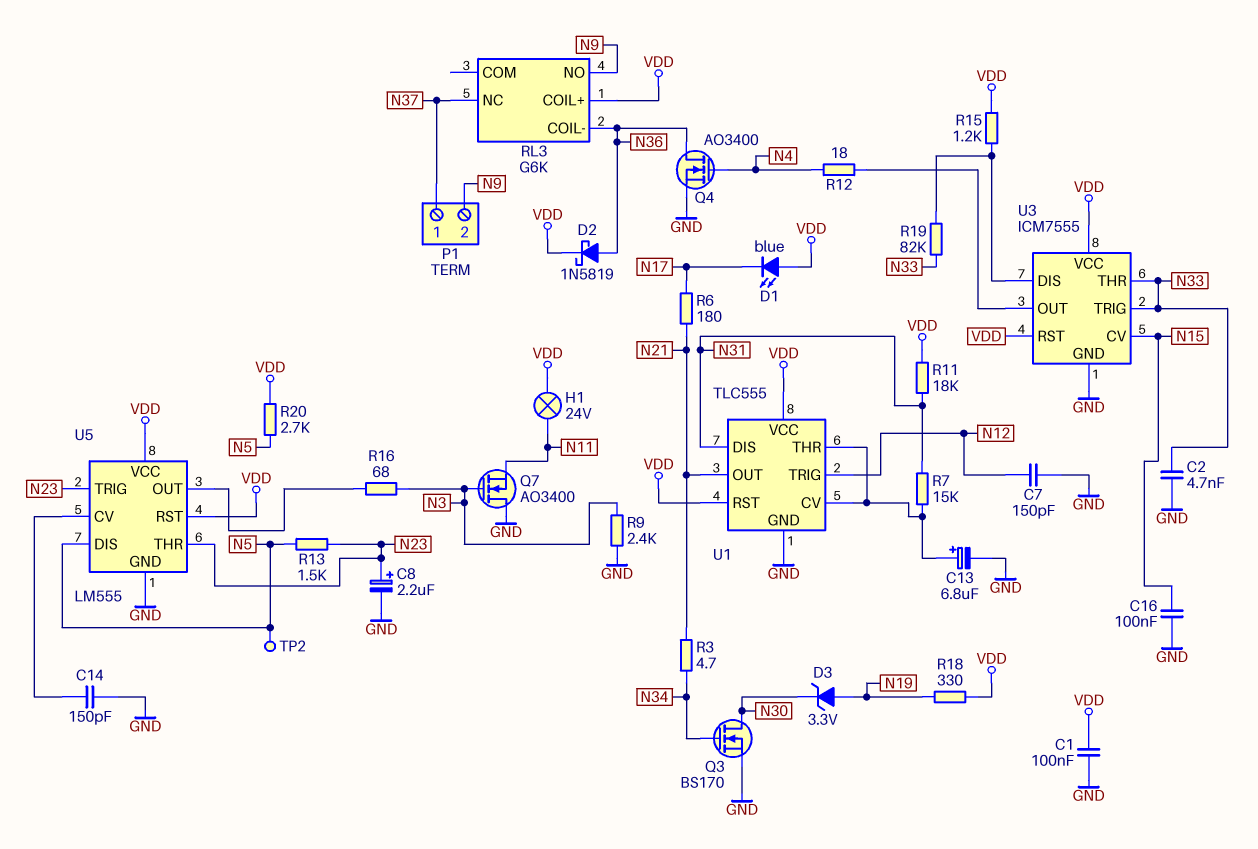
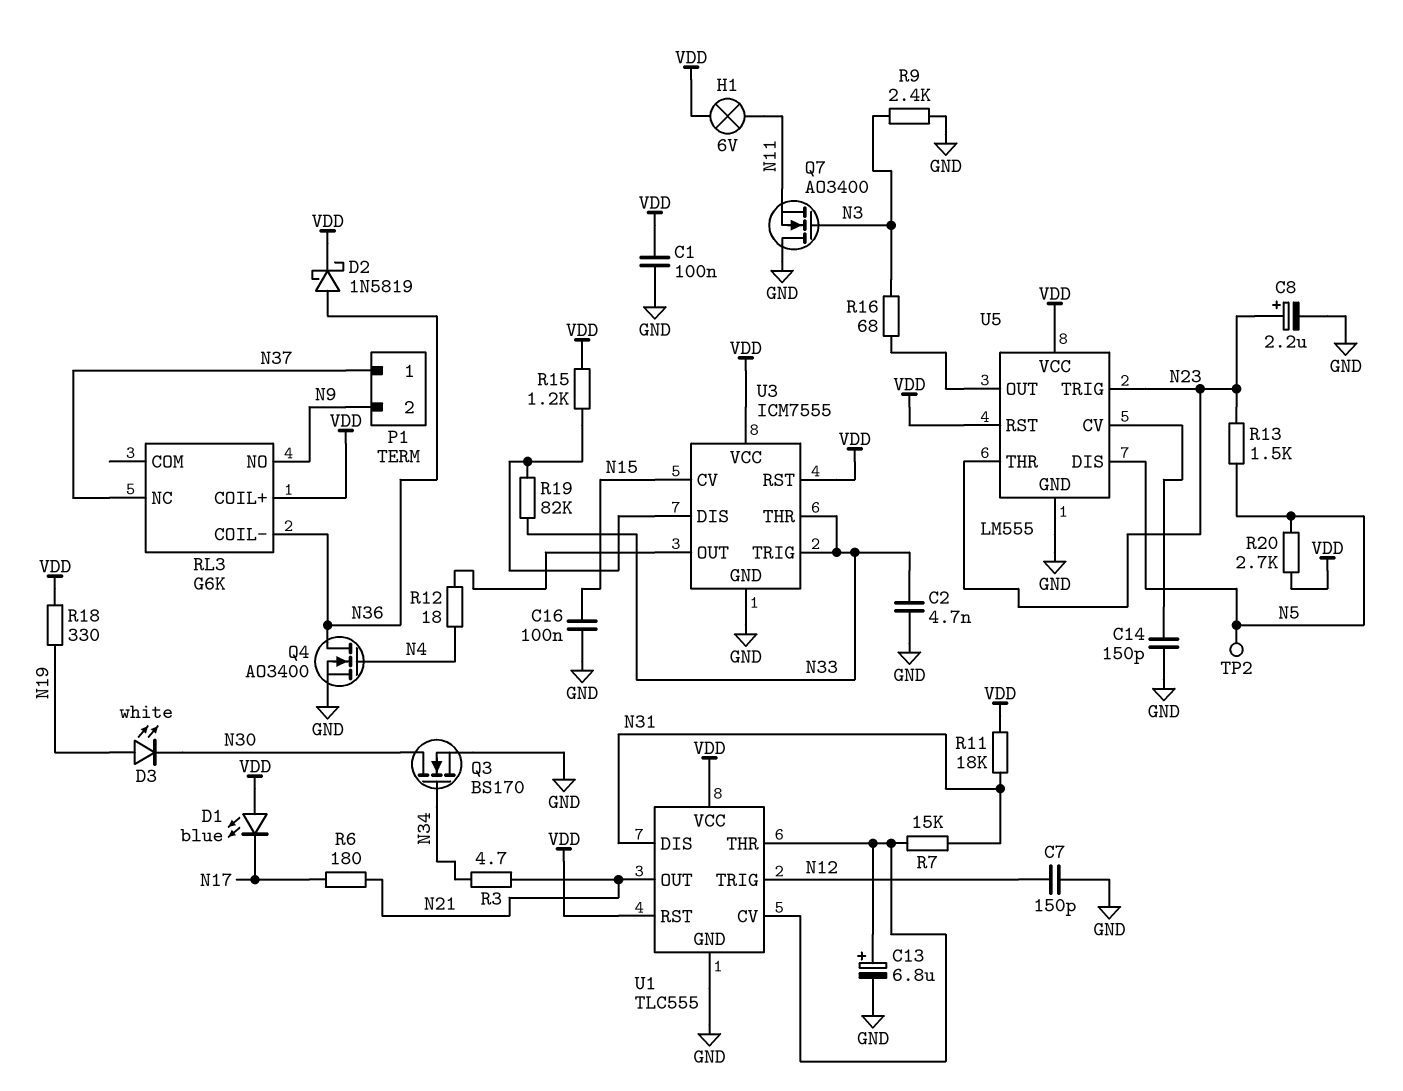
D3: zener 3.3V (A N19, K N30) -> LED white (A N19, K N30)
H1: lamp 24V (N11, VDD) -> lamp 6V (N11, VDD)

